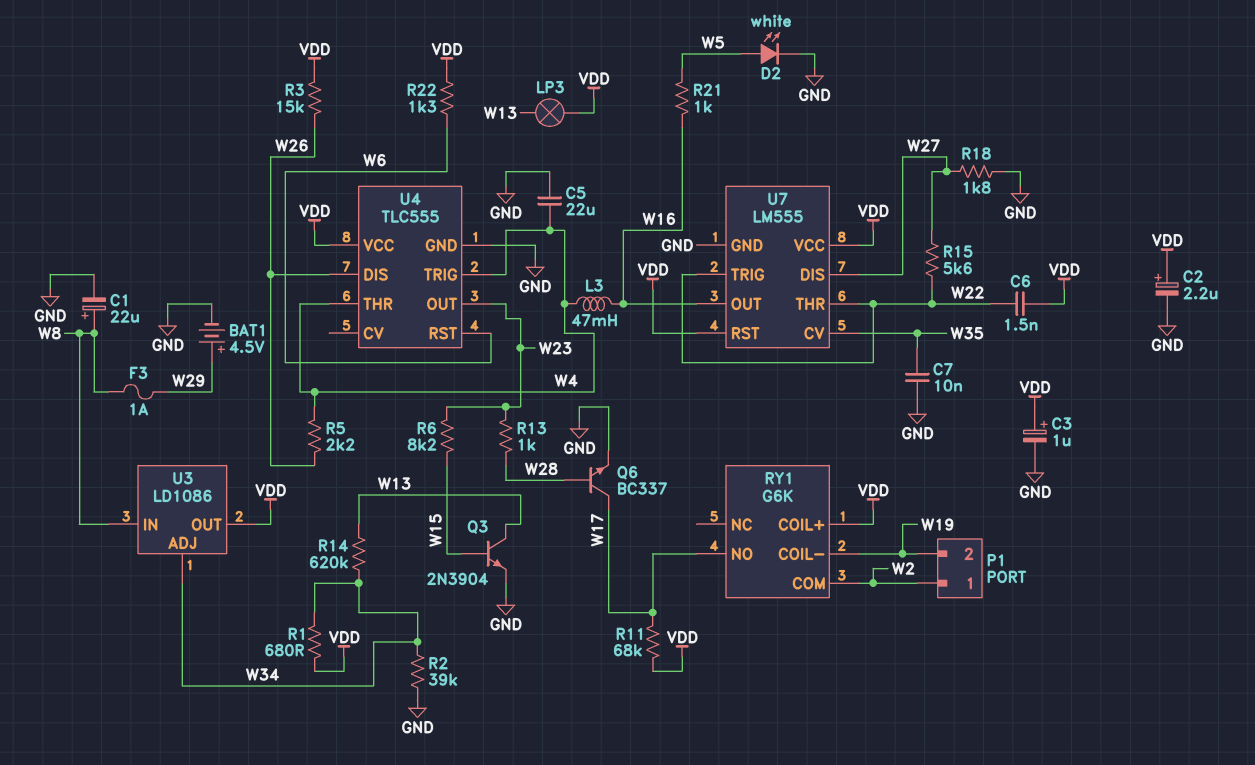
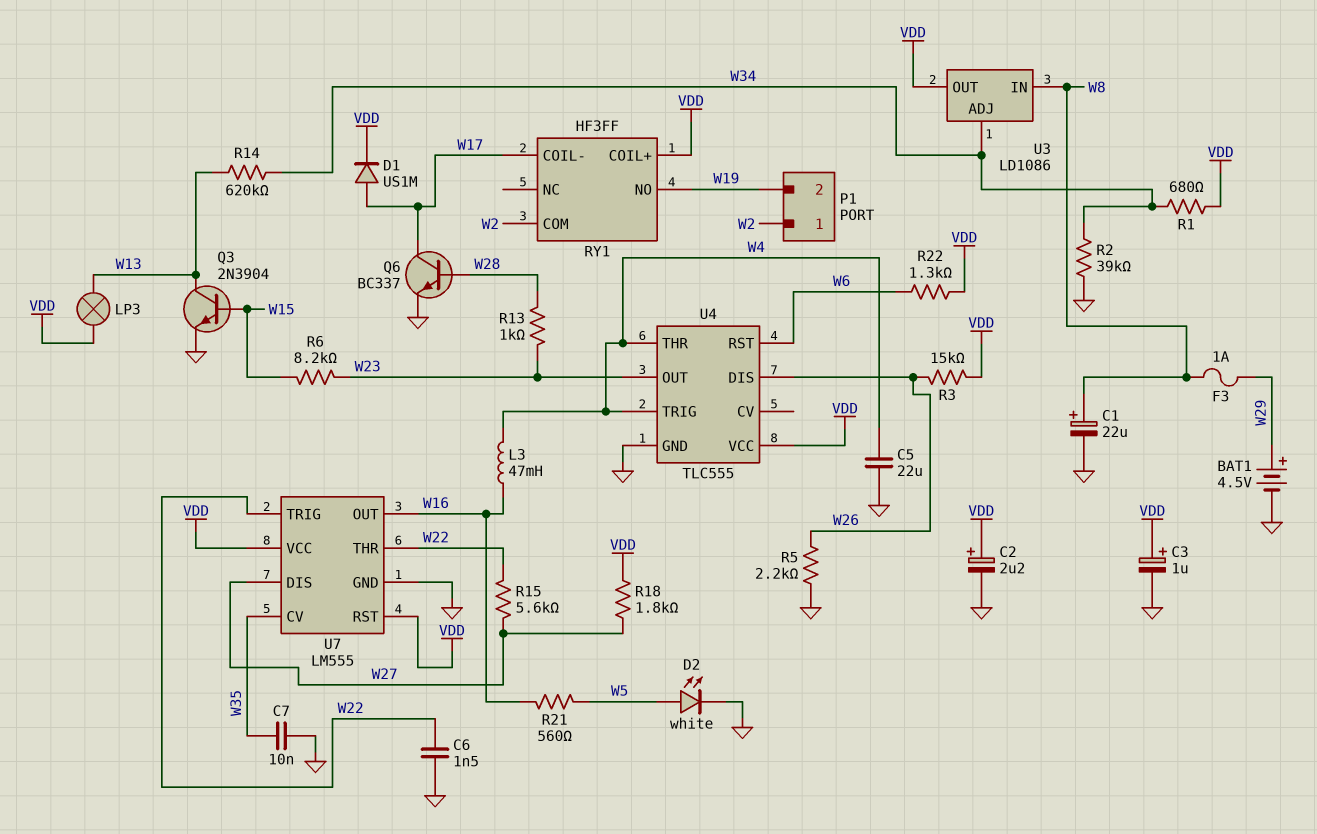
C6: 1.5nF (VDD, W22) -> 1.5nF (GND, W22)
D1: none -> diode US1M (A W17, K VDD)
R5: 2.2k (W4, W26) -> 2.2k (GND, W26)
R11: 68k (VDD, W17) -> none
R18: 1.8k (GND, W27) -> 1.8k (VDD, W27)
R21: 1k (W5, W16) -> 560 (W5, W16)
RY1: G6K -> HF3FF
RY1 pin COIL-: W19 -> W17
RY1 pin NO: W17 -> W19

